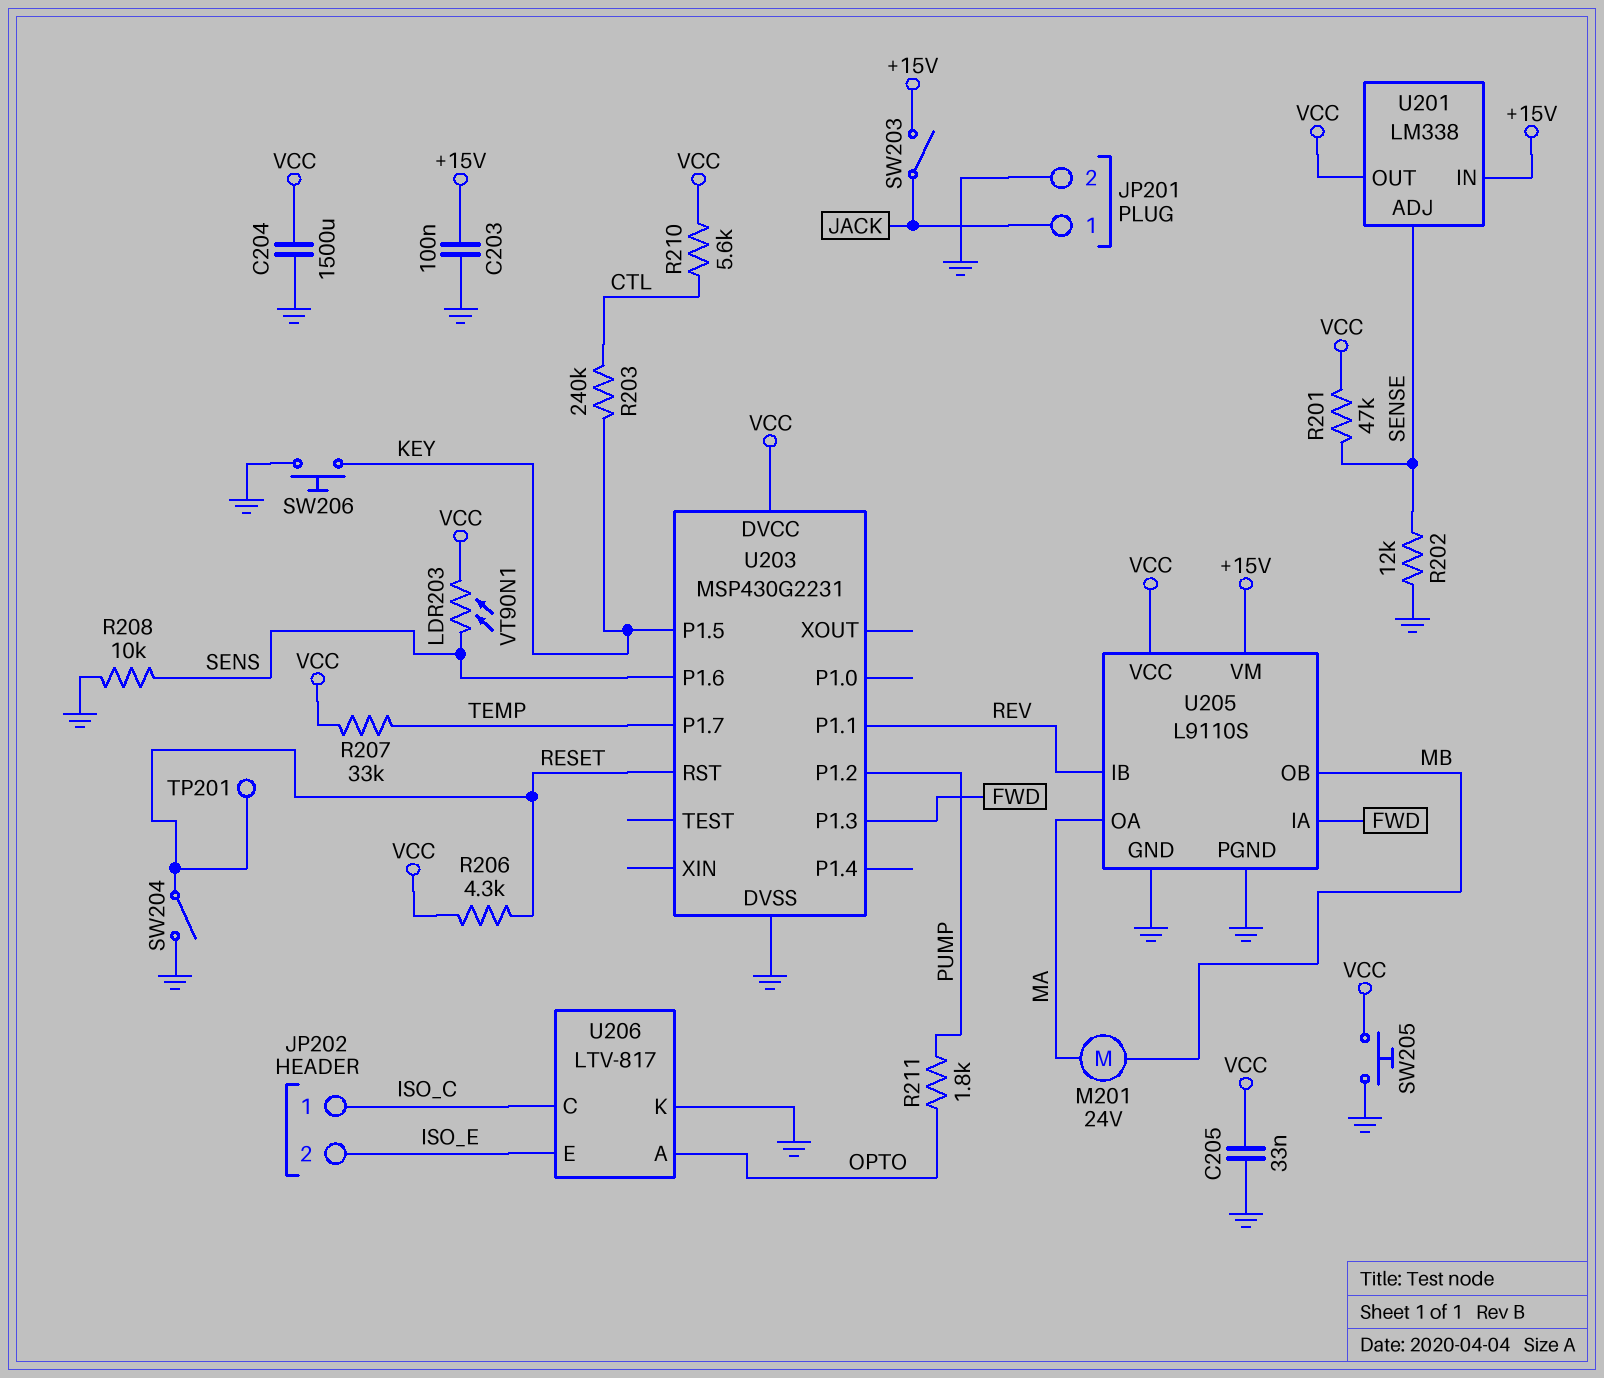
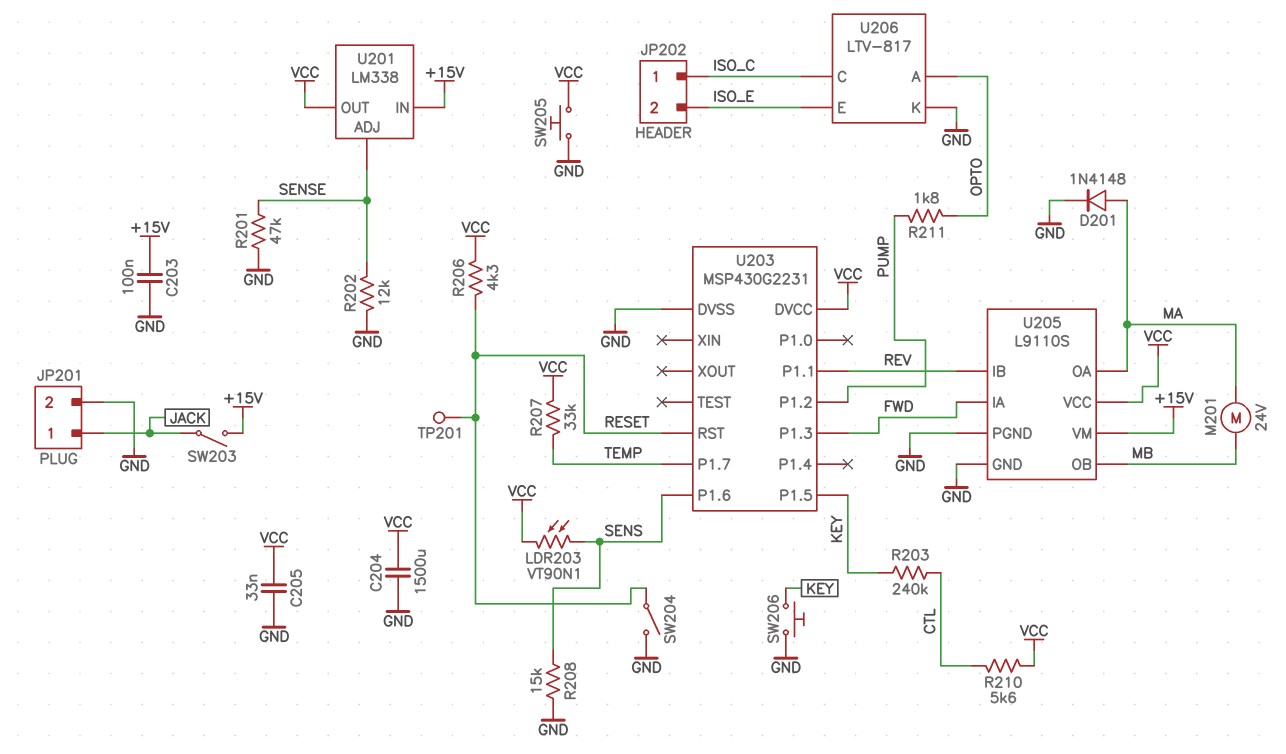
D201: none -> diode 1N4148 (A MA, K GND)
R201: 47k (SENSE, VCC) -> 47k (GND, SENSE)
R208: 10k (GND, SENS) -> 15k (GND, SENS)

